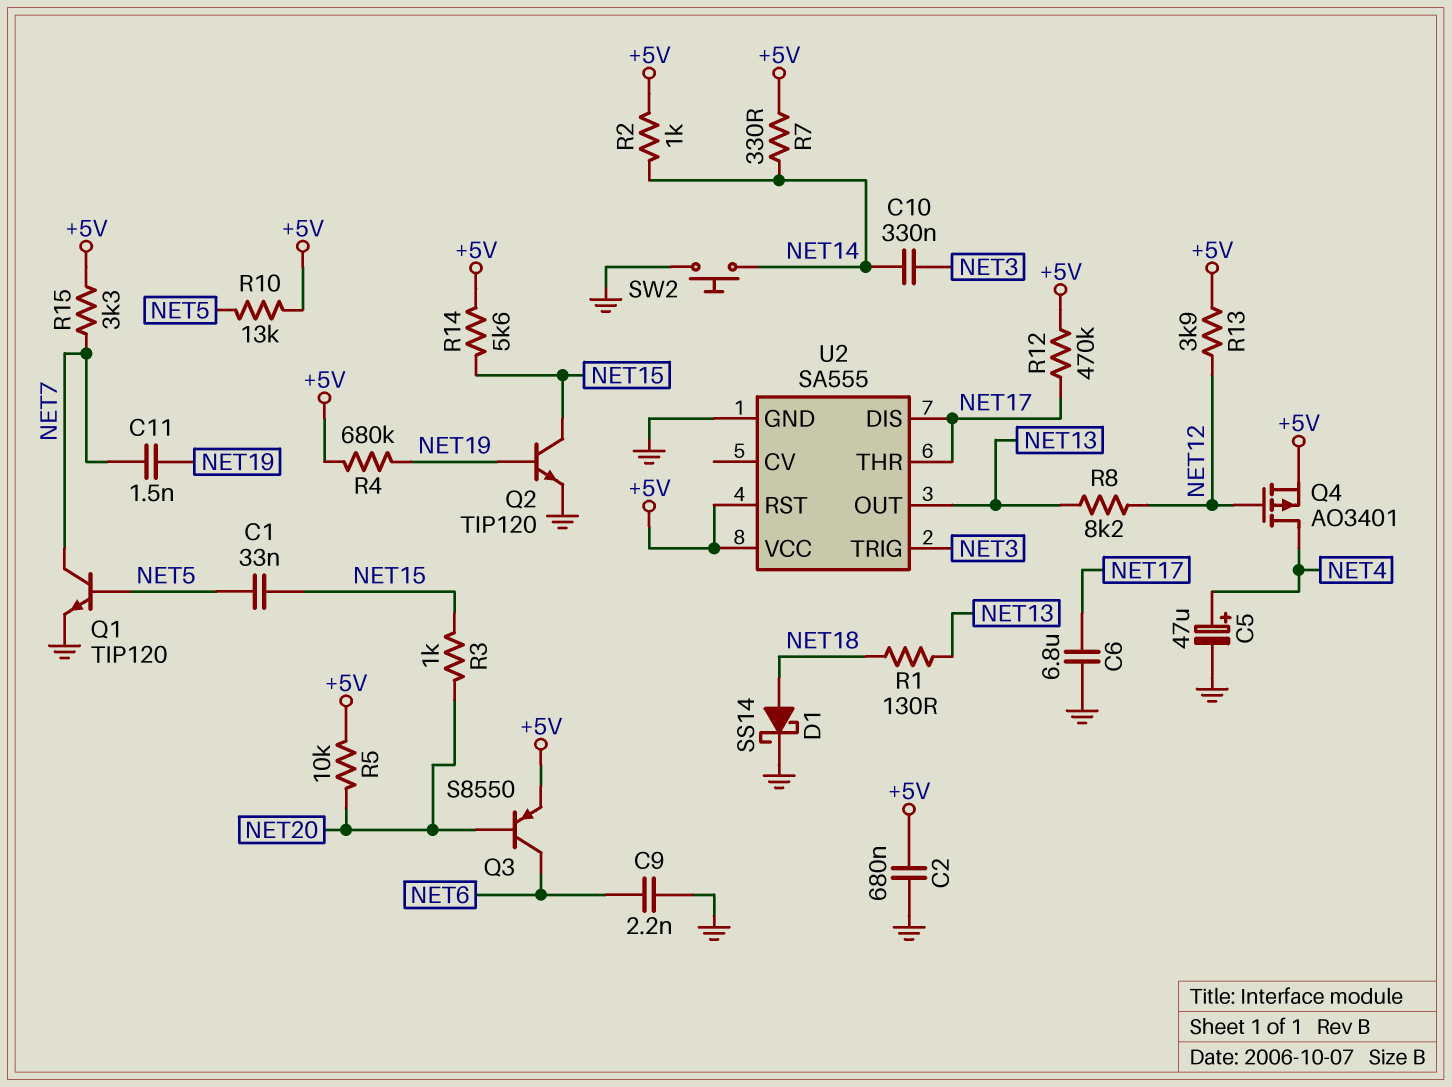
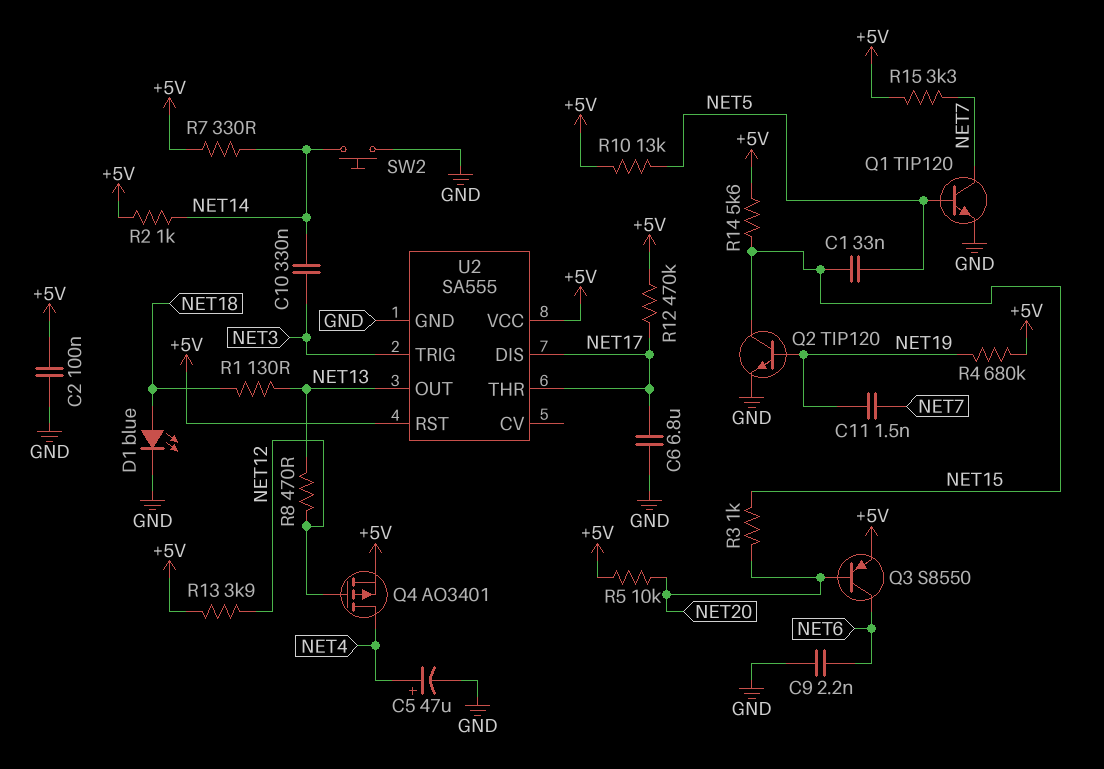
C2: 680nF (+5V, GND) -> 100nF (+5V, GND)
D1: schottky SS14 (A NET18, K GND) -> LED blue (A NET18, K GND)
R8: 8.2k (NET12, NET13) -> 470 (NET12, NET13)

